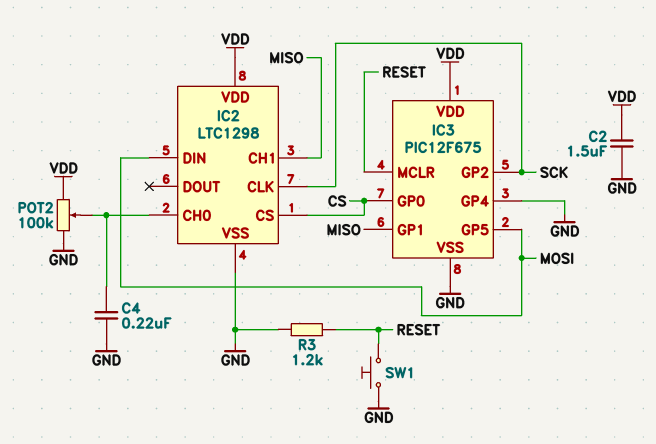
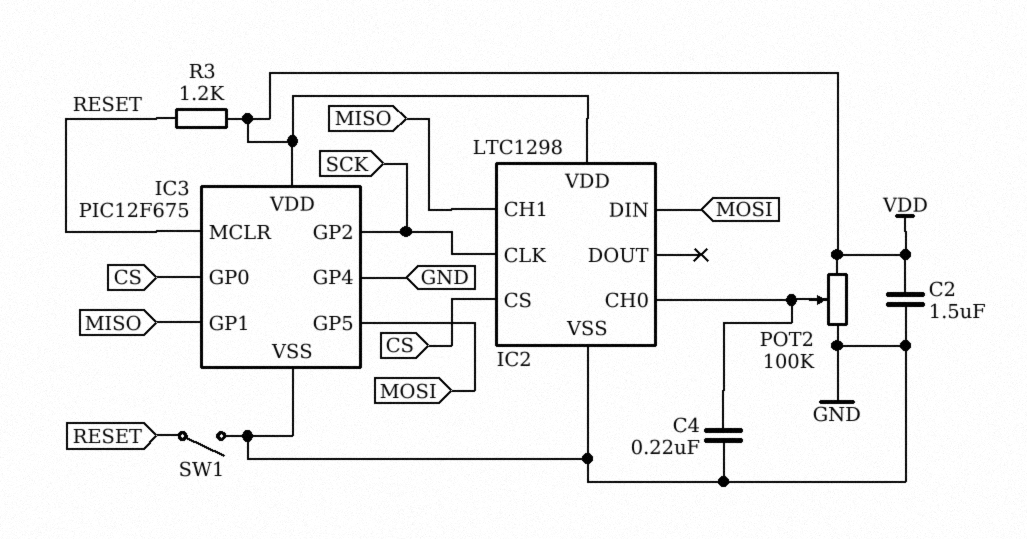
R3: 1.2k (GND, RESET) -> 1.2k (RESET, VDD)
SW1: button (GND, RESET) -> switch (GND, RESET)

